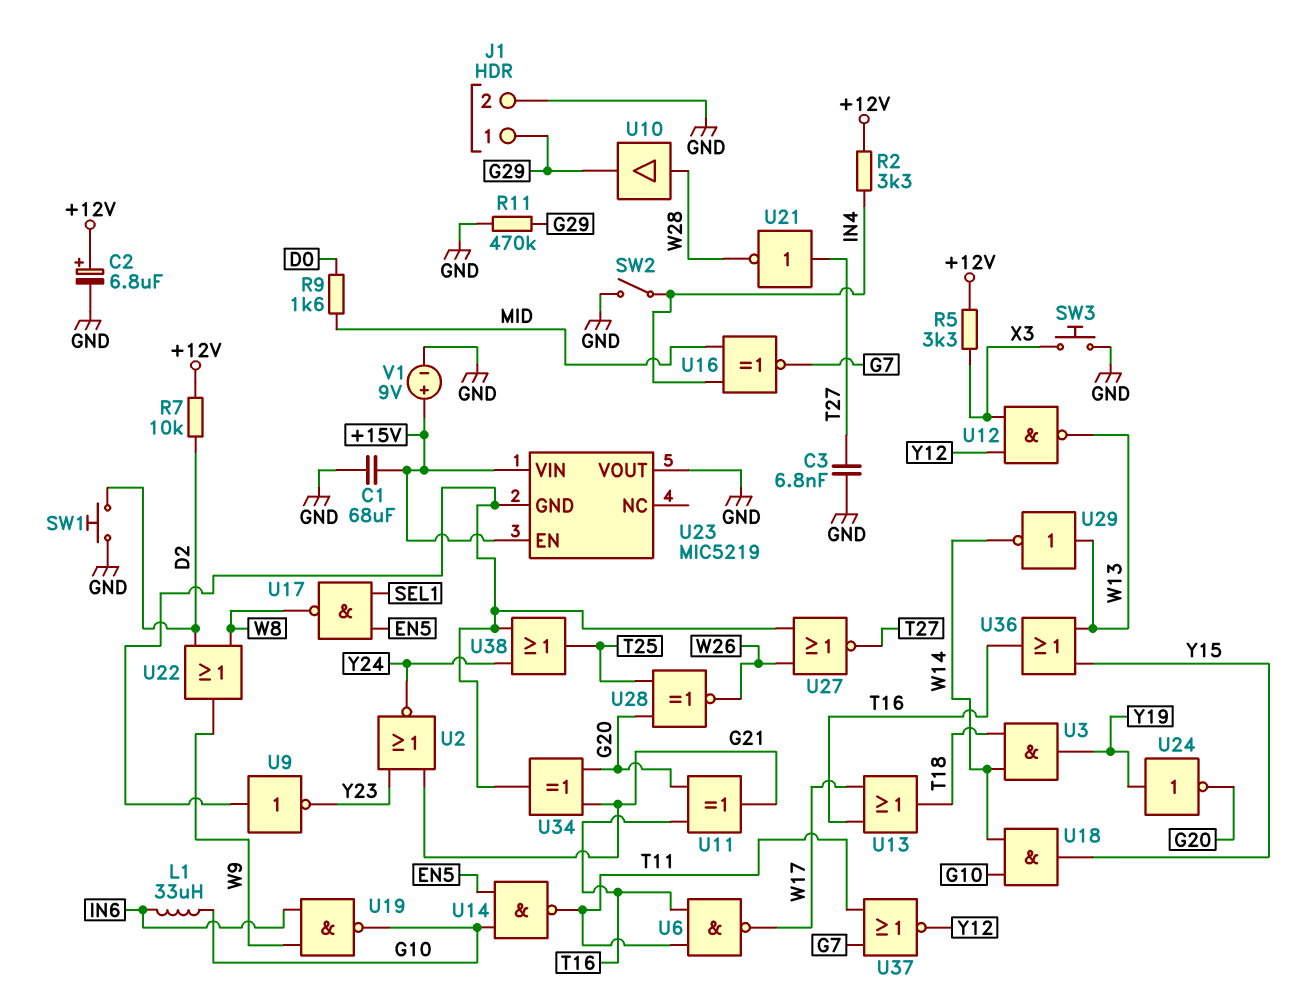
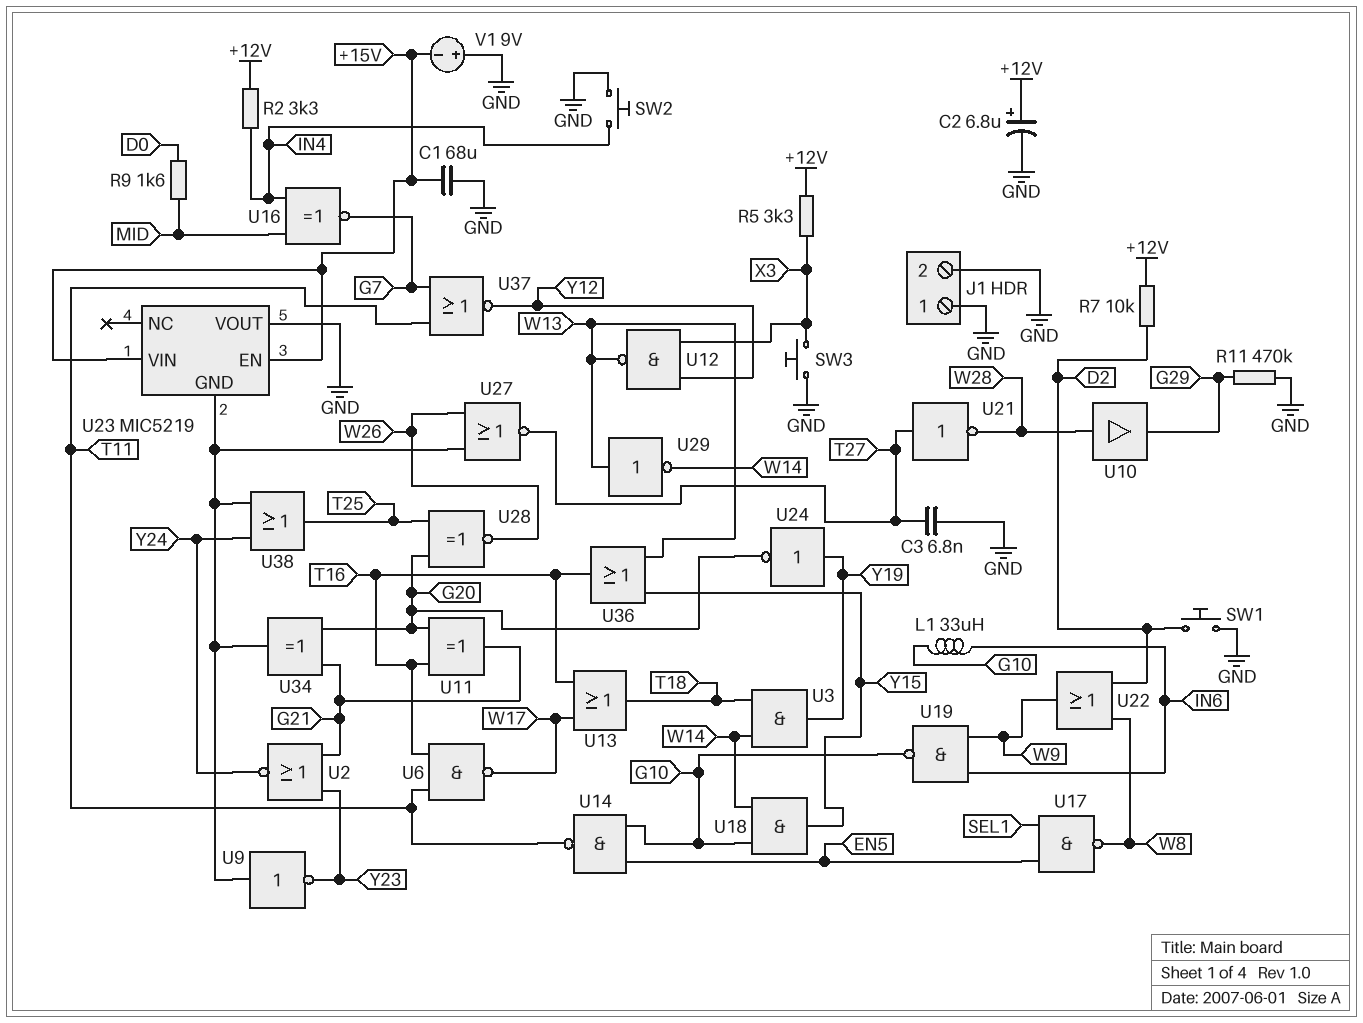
J1 pin 1: G29 -> GND
SW2: switch (GND, IN4) -> button (GND, IN4)
V1: 9V (plus +15V, minus GND) -> 9V (plus GND, minus +15V)

